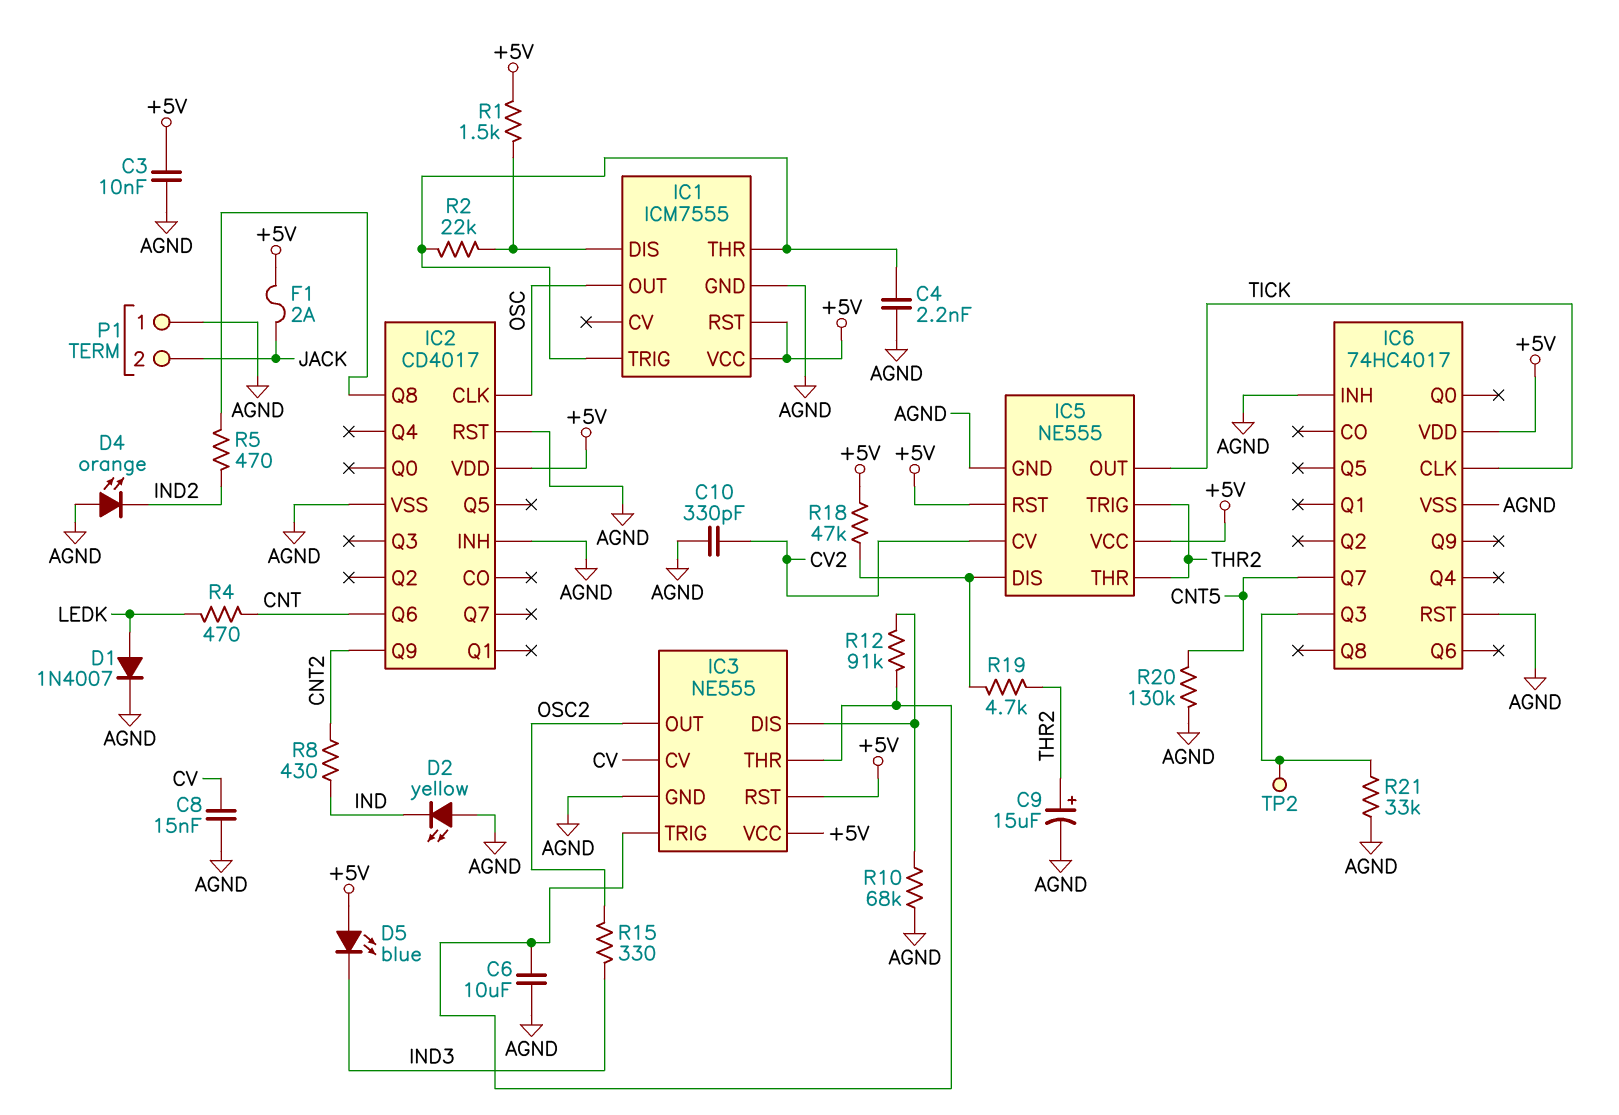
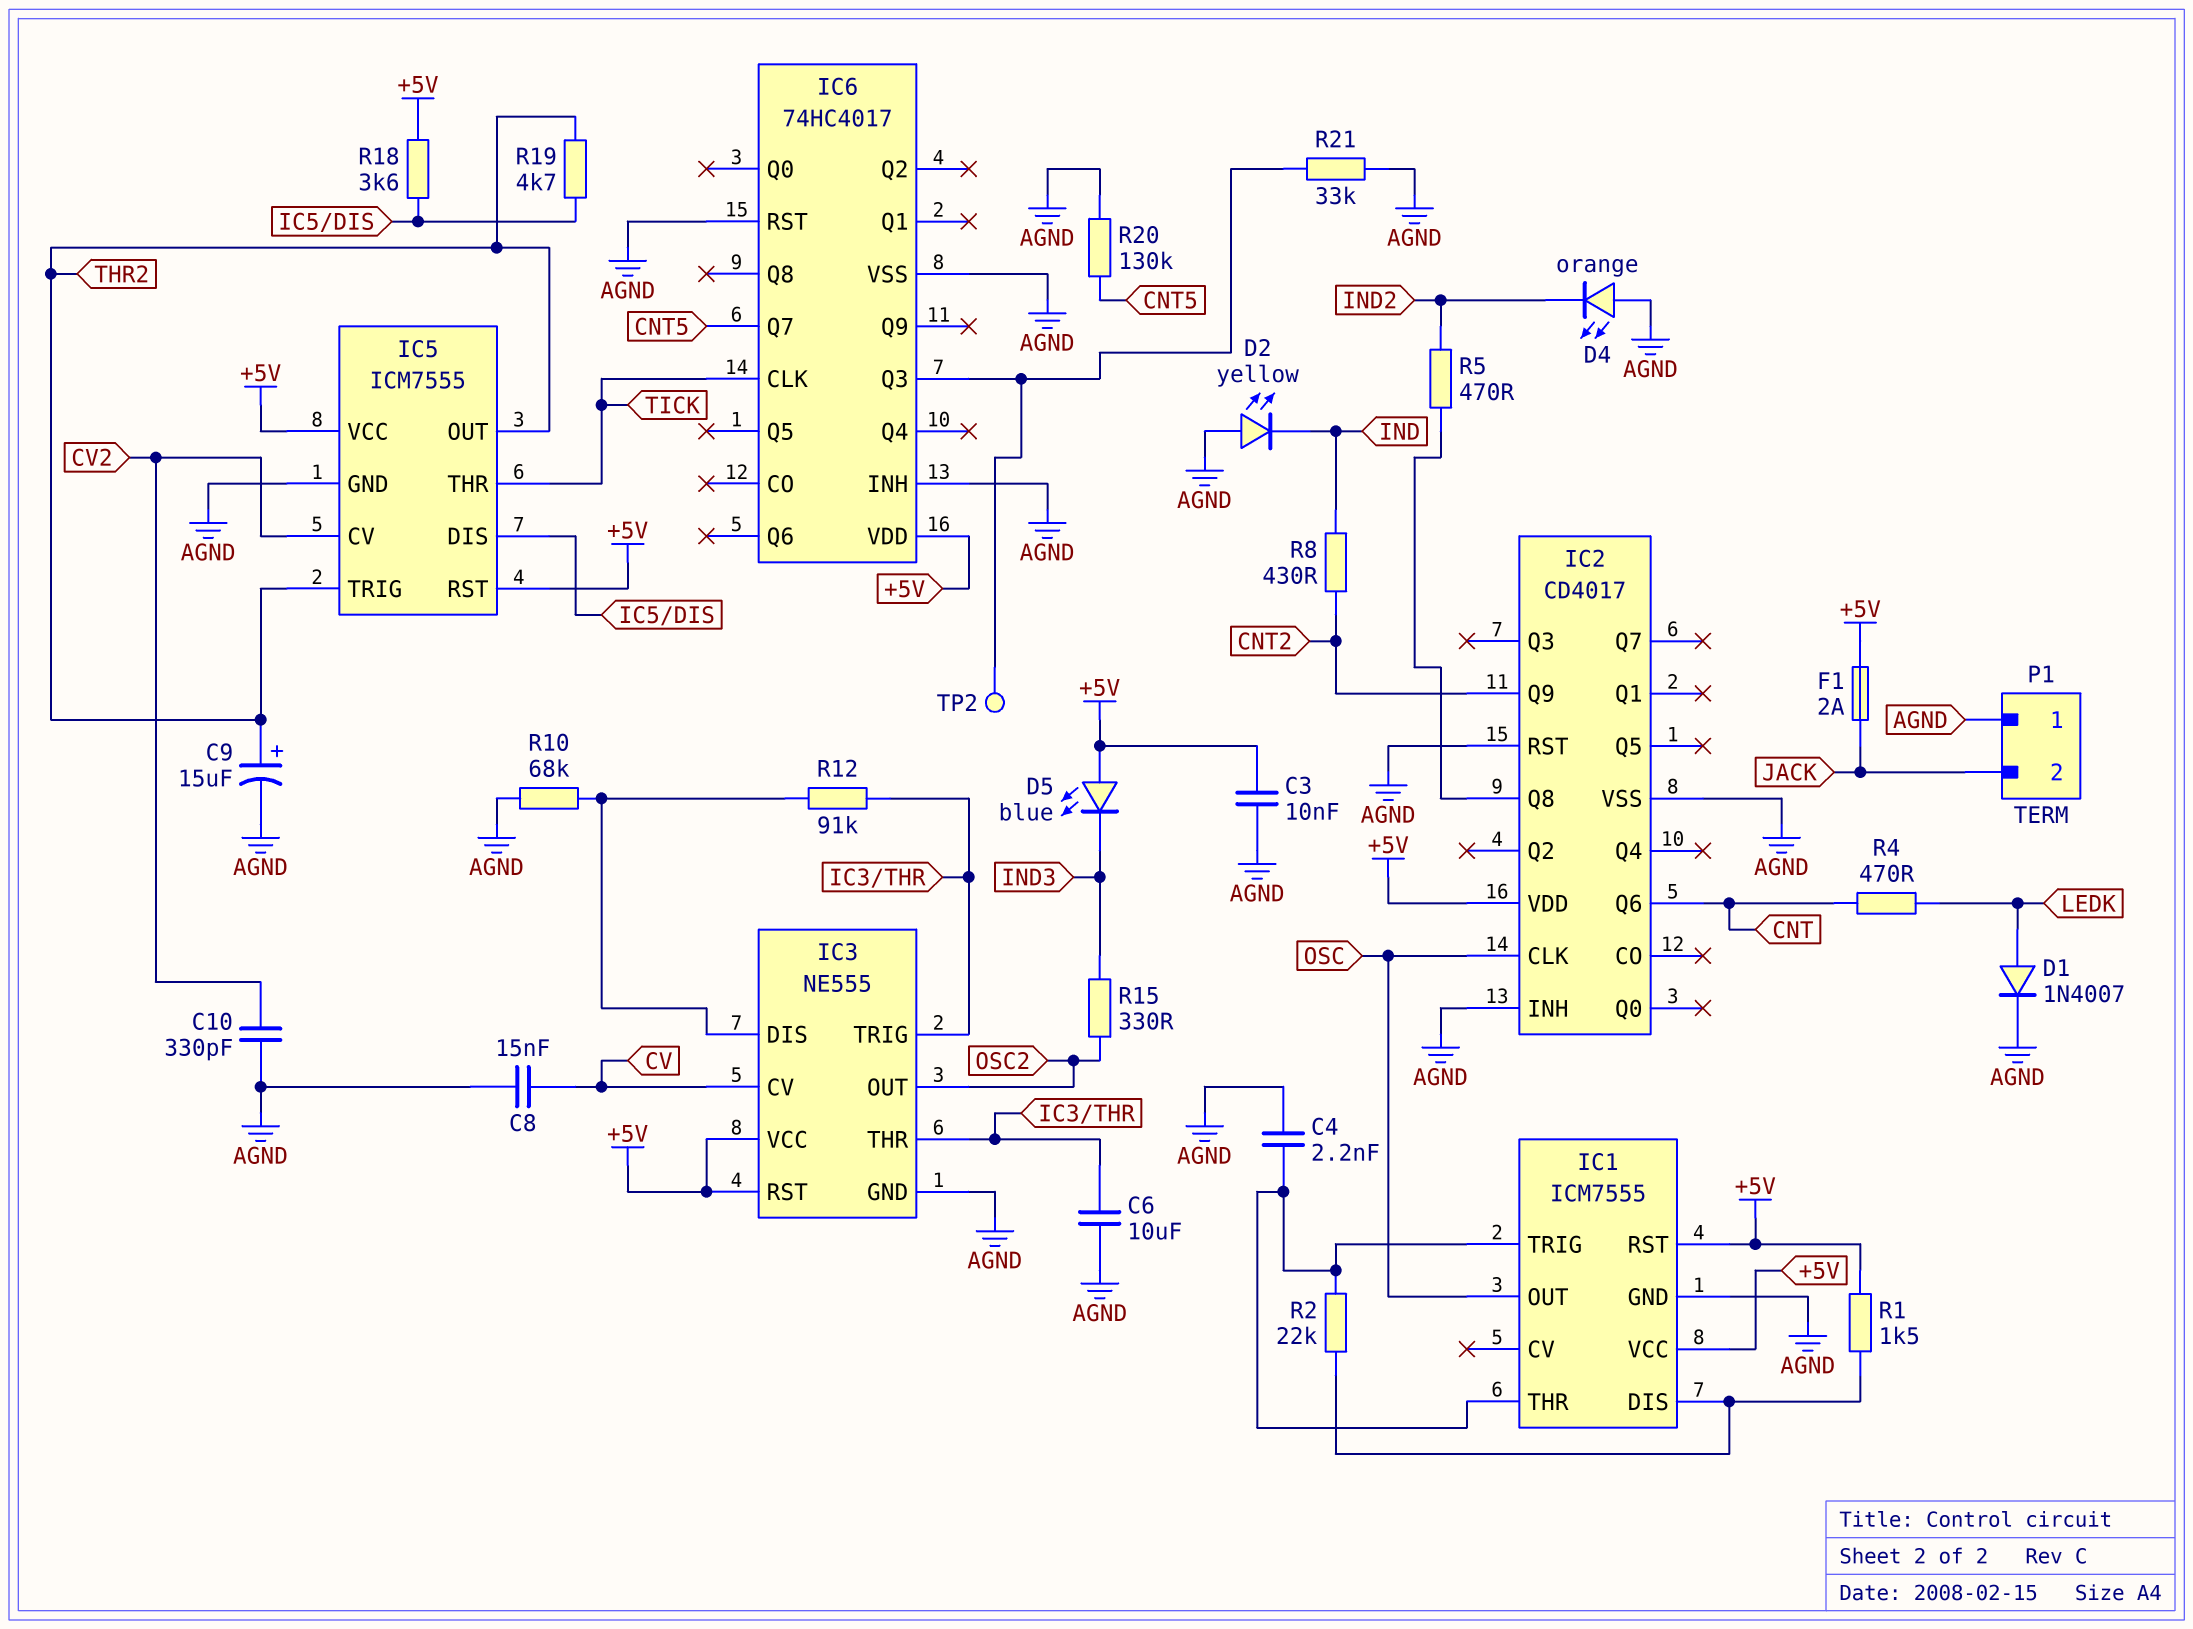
IC5: NE555 -> ICM7555
IC5 pin OUT: TICK -> THR2
IC5 pin THR: THR2 -> TICK
R18: 47k (+5V, IC5/DIS) -> 3.6k (+5V, IC5/DIS)

